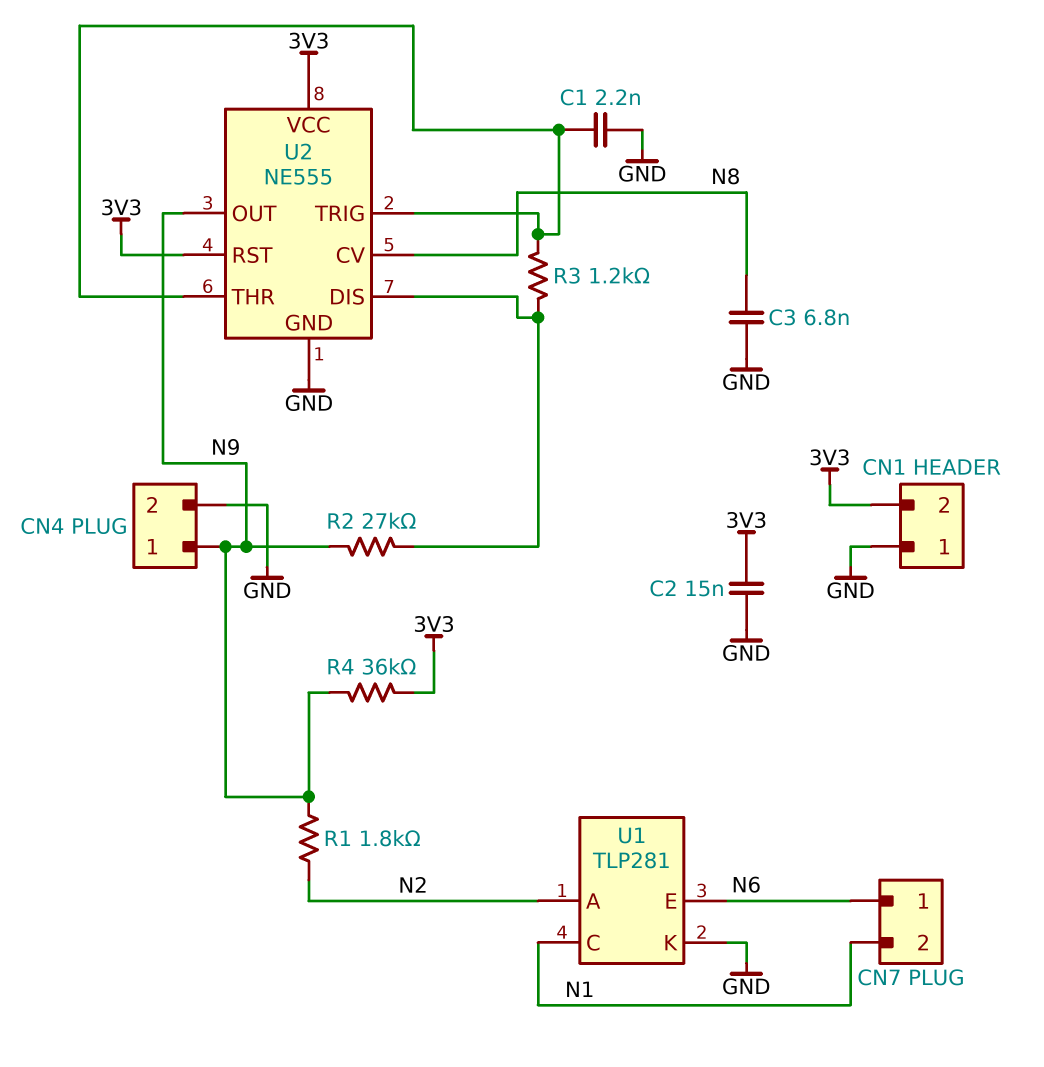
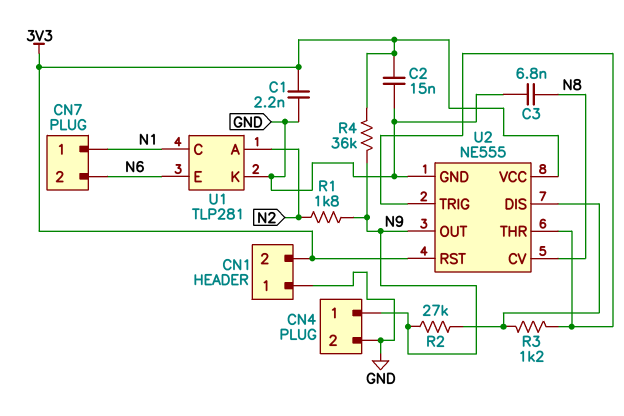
C1: 2.2nF (GND, U2/THR) -> 2.2nF (3V3, GND)
CN7 pin 1: N6 -> N1
CN7 pin 2: N1 -> N6

